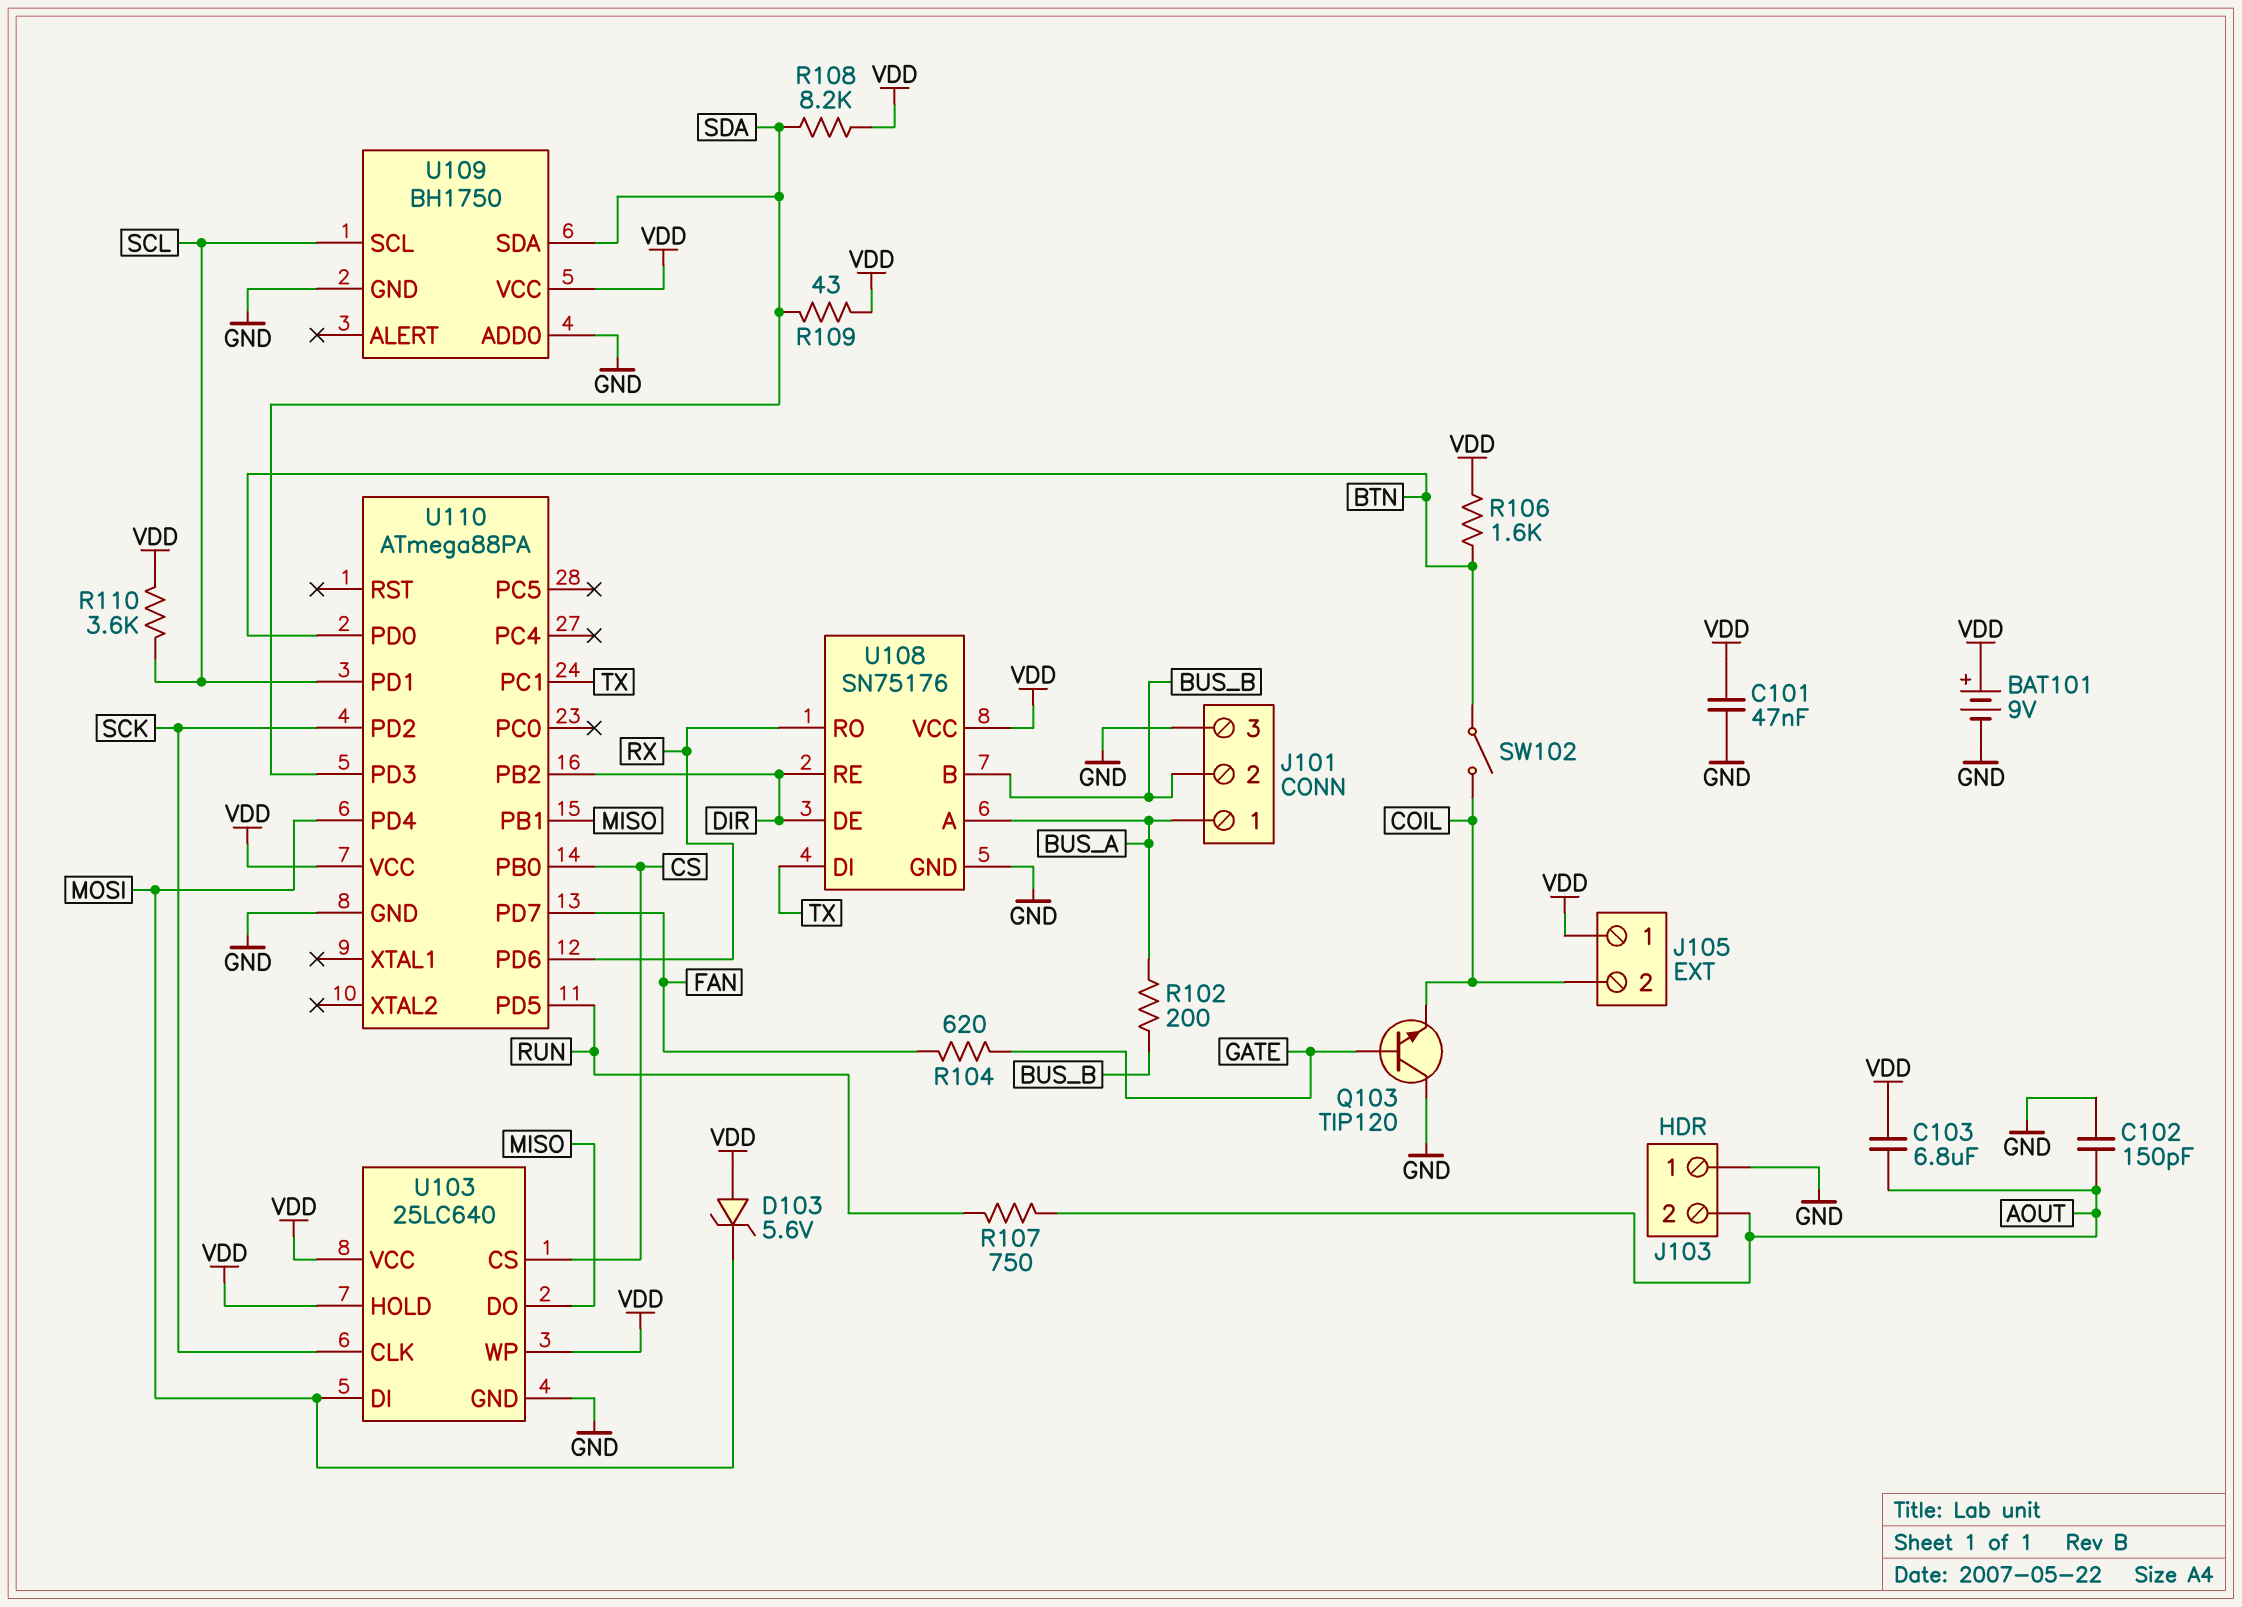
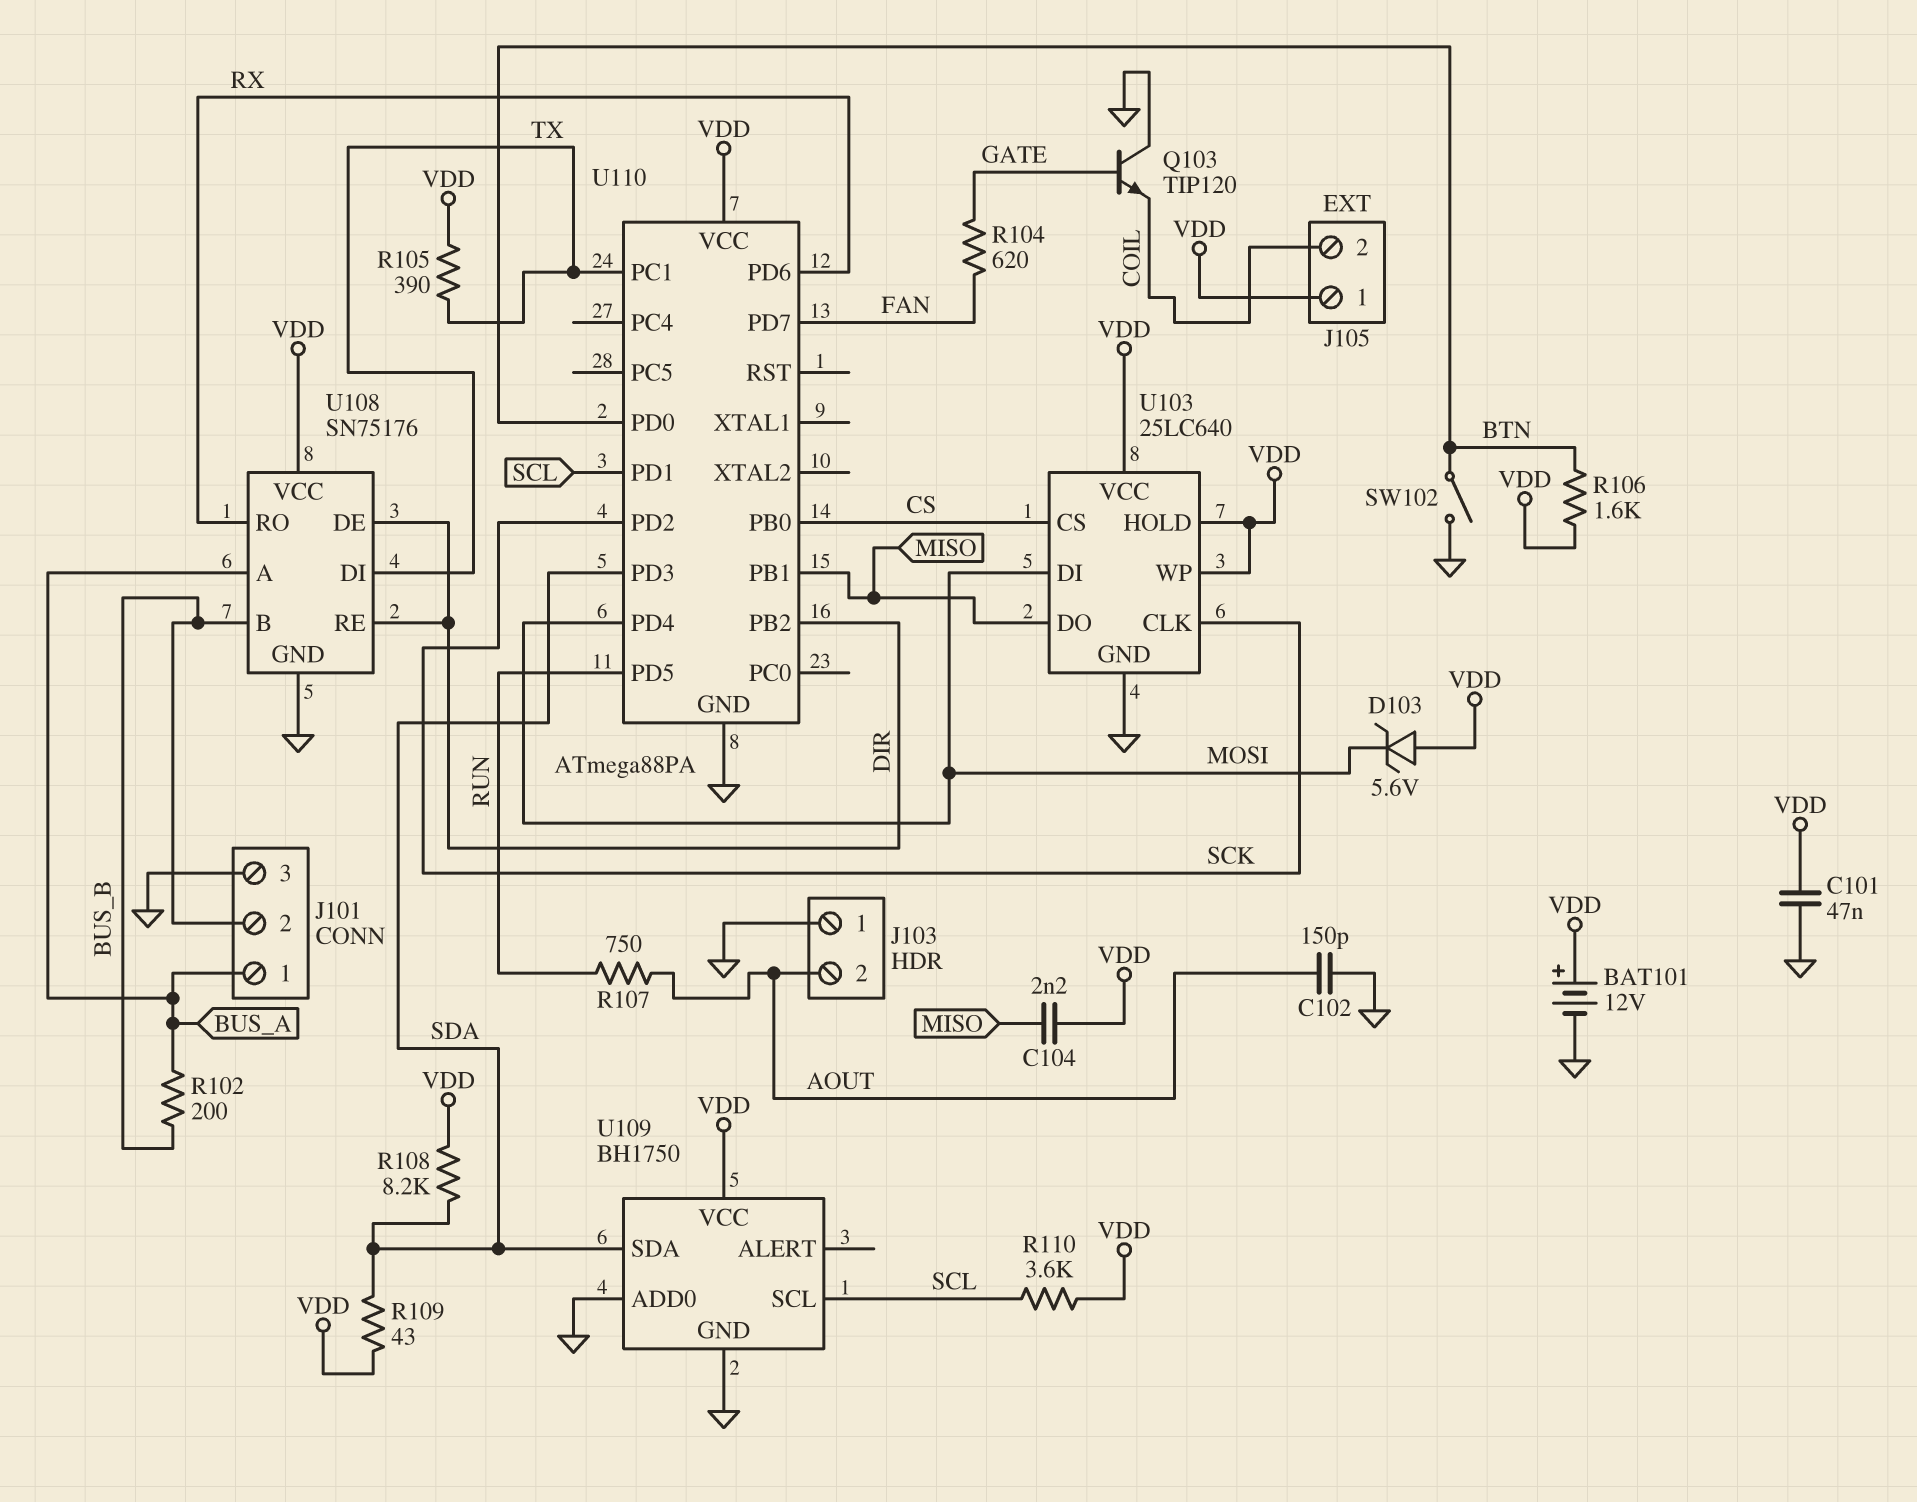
BAT101: 9V (plus VDD, minus GND) -> 12V (plus VDD, minus GND)
C103: 6.8uF (AOUT, VDD) -> none
C104: none -> 2.2nF (MISO, VDD)
R105: none -> 390 (TX, VDD)
SW102: switch (BTN, COIL) -> switch (BTN, GND)

